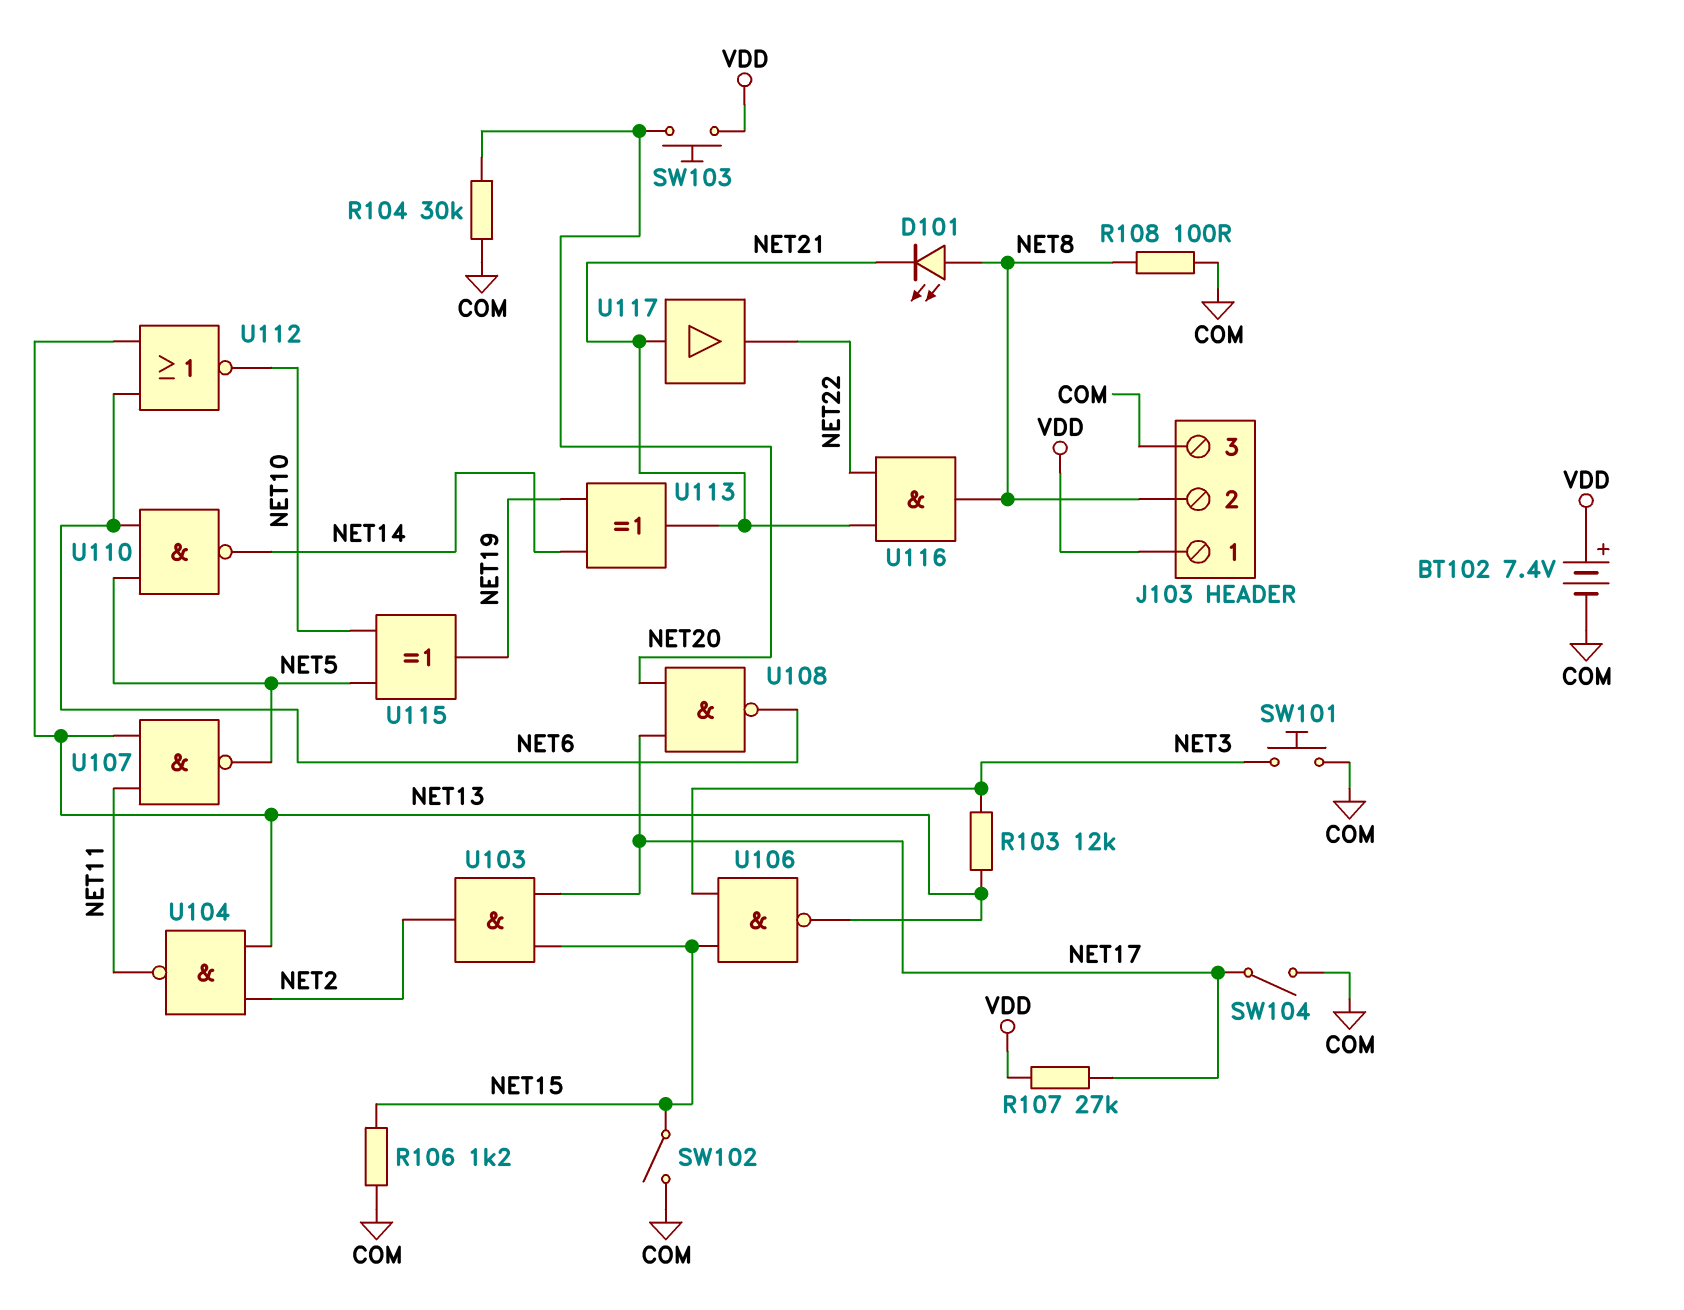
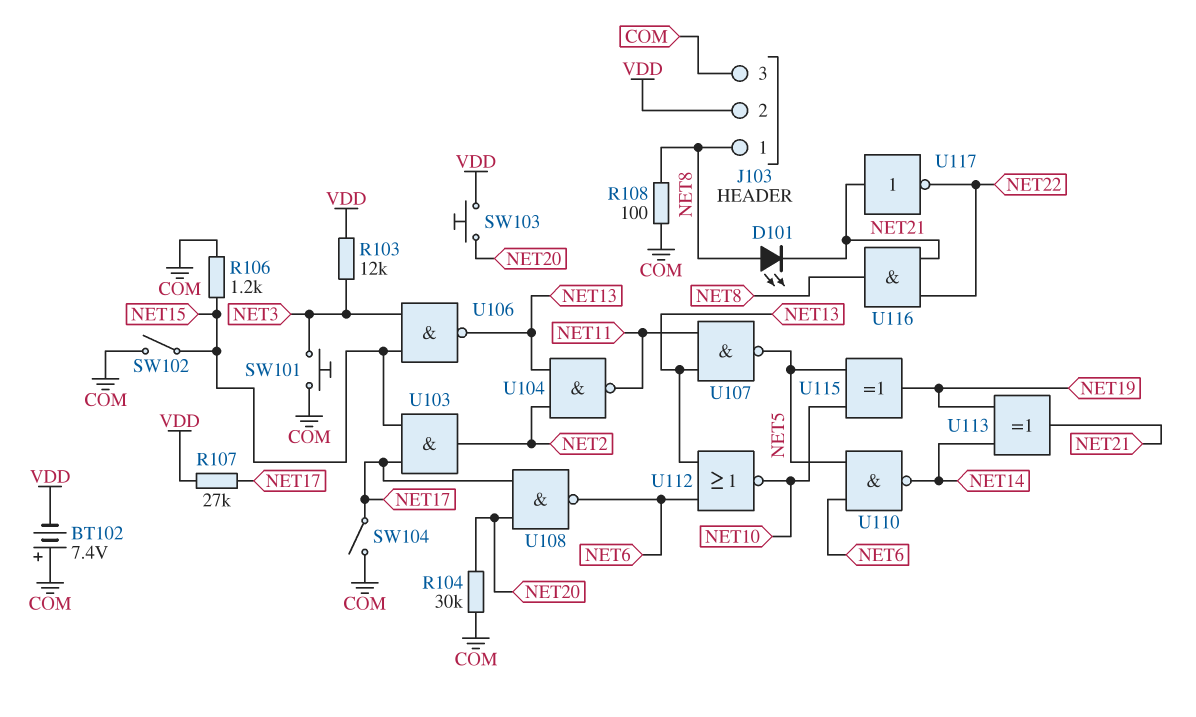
BT102: 7.4V (plus VDD, minus COM) -> 7.4V (plus COM, minus VDD)
J103 pin 1: VDD -> NET8
J103 pin 2: NET8 -> VDD
R103: 12k (NET3, NET13) -> 12k (NET3, VDD)
U117: buffer (in NET21, out NET22) -> NOT (in NET21, out NET22)

